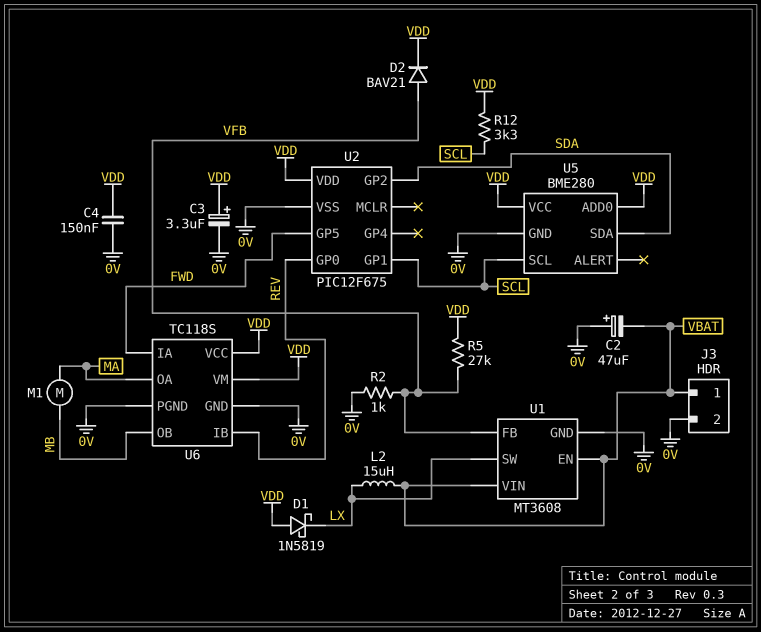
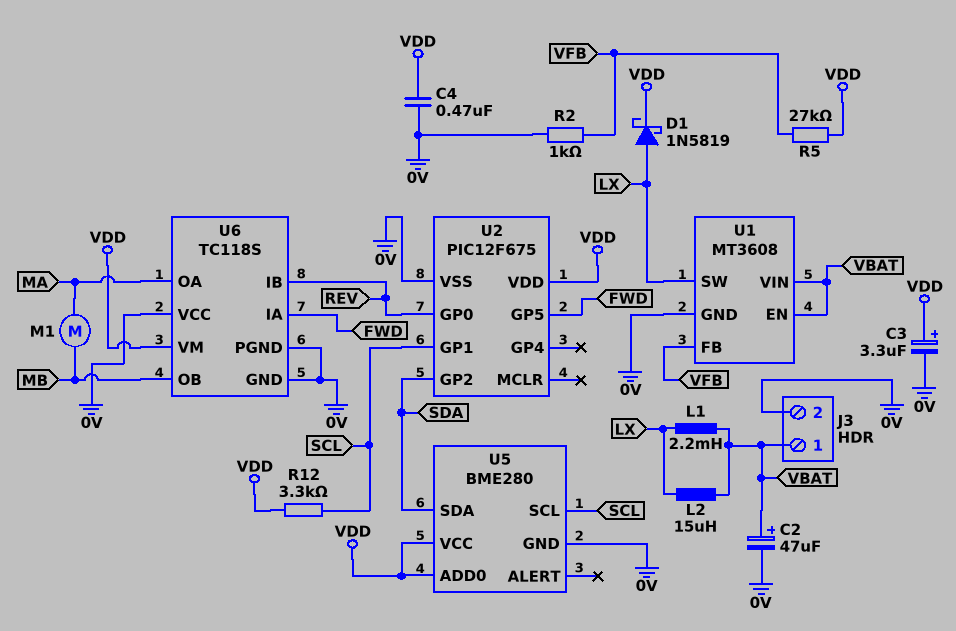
C2: 47uF (plus 0V, minus VBAT) -> 47uF (plus VBAT, minus 0V)
C4: 150nF (0V, VDD) -> 470nF (0V, VDD)
D1: schottky 1N5819 (A VDD, K LX) -> schottky 1N5819 (A LX, K VDD)
D2: diode BAV21 (A VFB, K VDD) -> none
L1: none -> 2.2mH (LX, VBAT)
U6 pin VCC: VDD -> 0V

